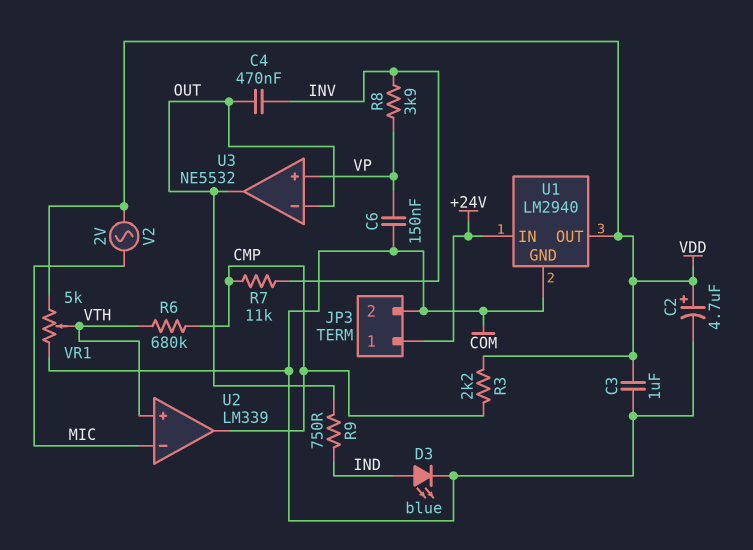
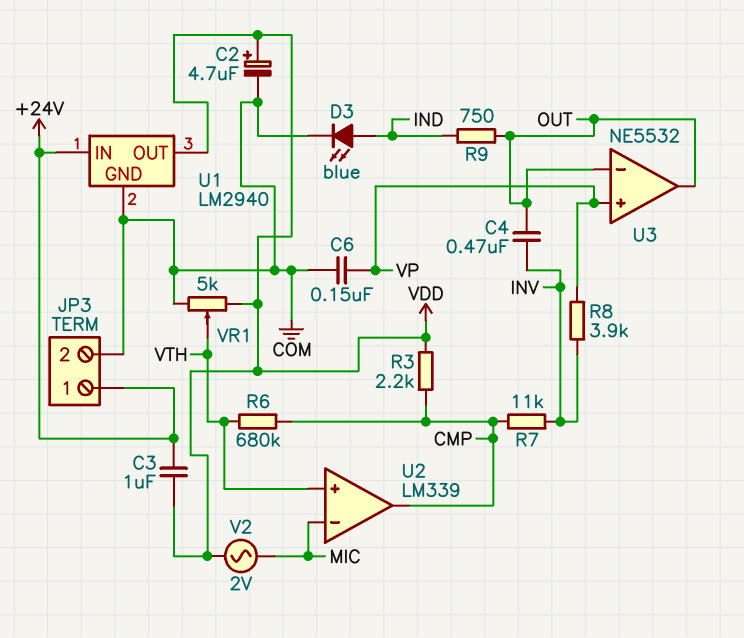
C3: 1uF (COM, VDD) -> 1uF (+24V, VDD)

